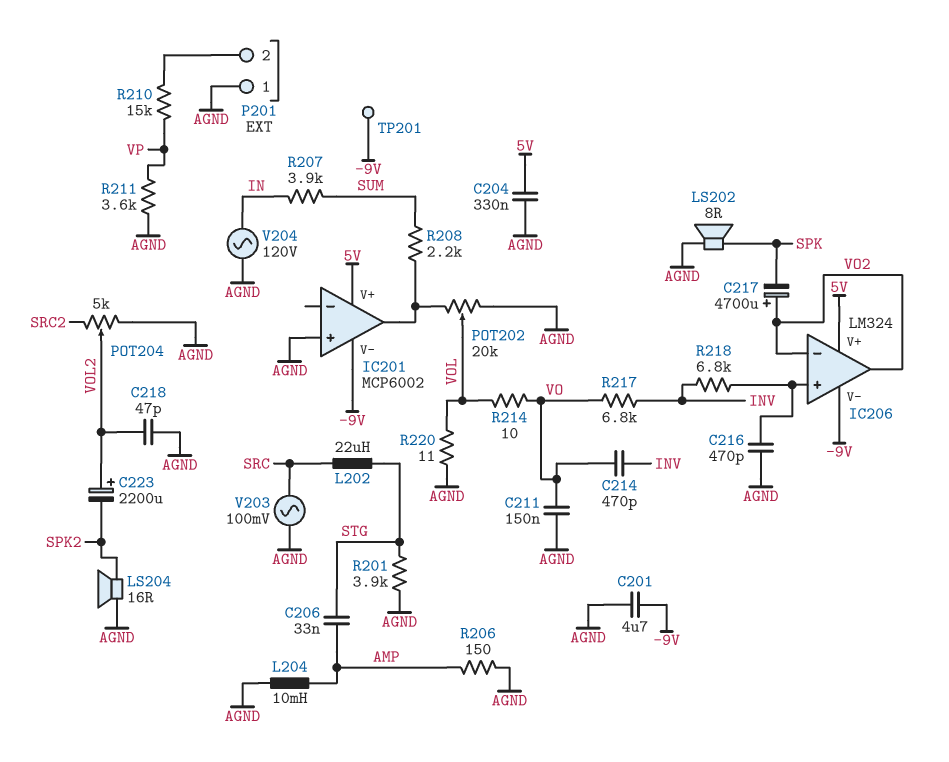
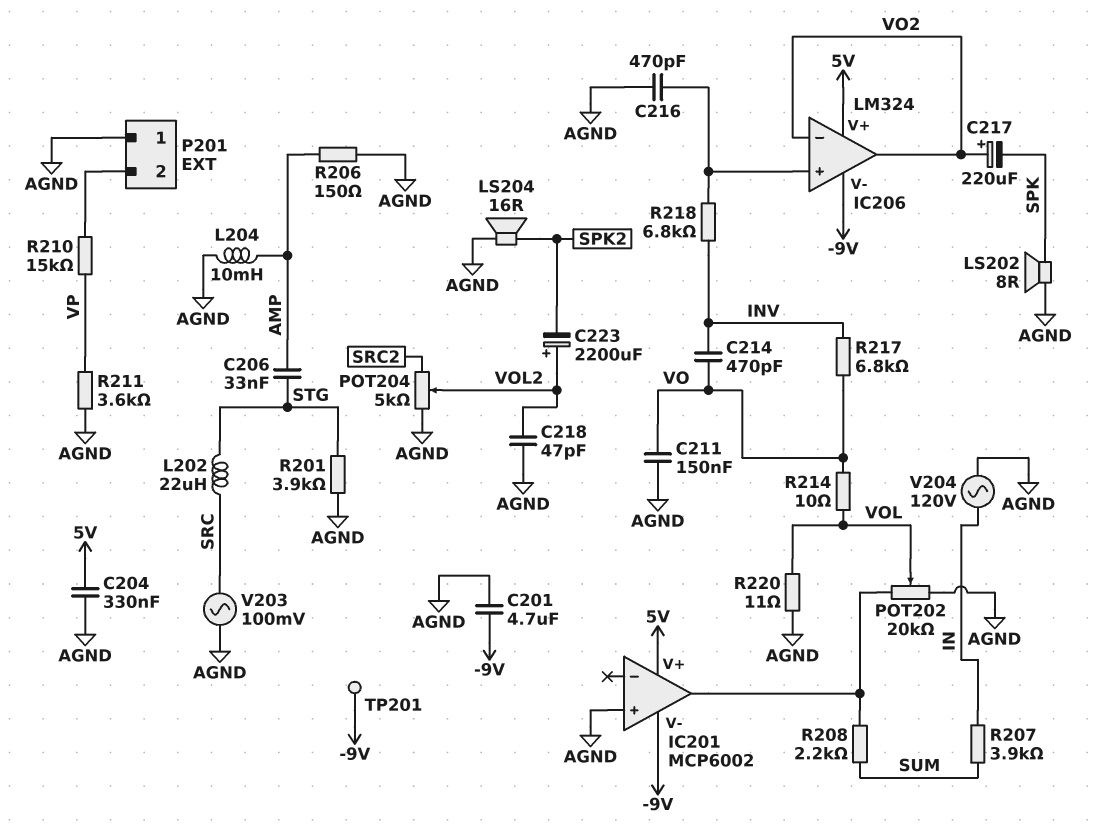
C217: 4700uF (plus VO2, minus SPK) -> 220uF (plus VO2, minus SPK)

